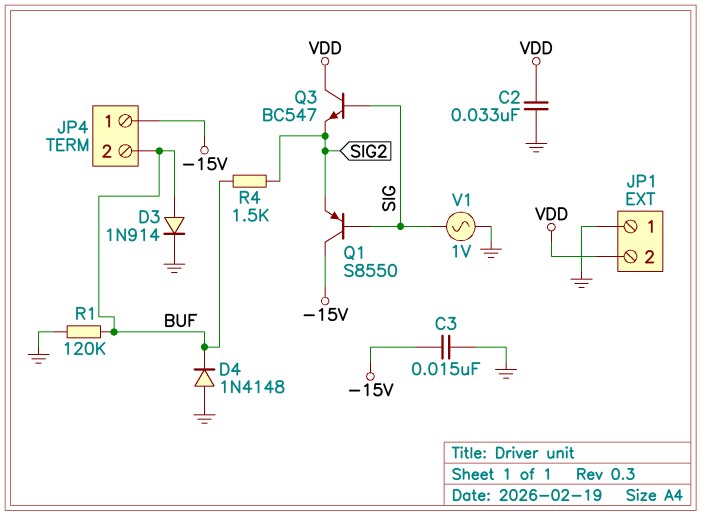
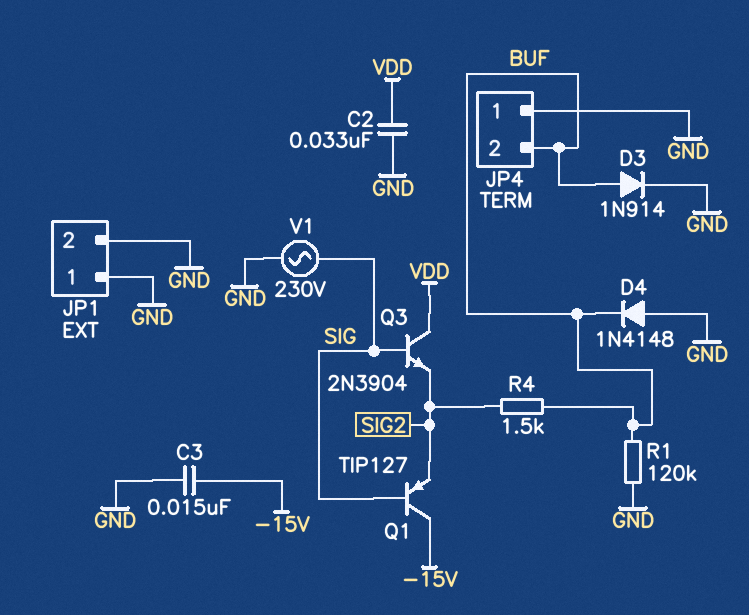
JP1 pin 2: VDD -> GND
JP4 pin 1: -15V -> GND
Q1: PNP S8550 (B SIG, C -15V, E SIG2) -> PNP TIP127 (B SIG, C -15V, E SIG2)
Q3: NPN BC547 (B SIG, C VDD, E SIG2) -> NPN 2N3904 (B SIG, C VDD, E SIG2)
V1: AC 1V (GND, SIG) -> AC 230V (GND, SIG)

